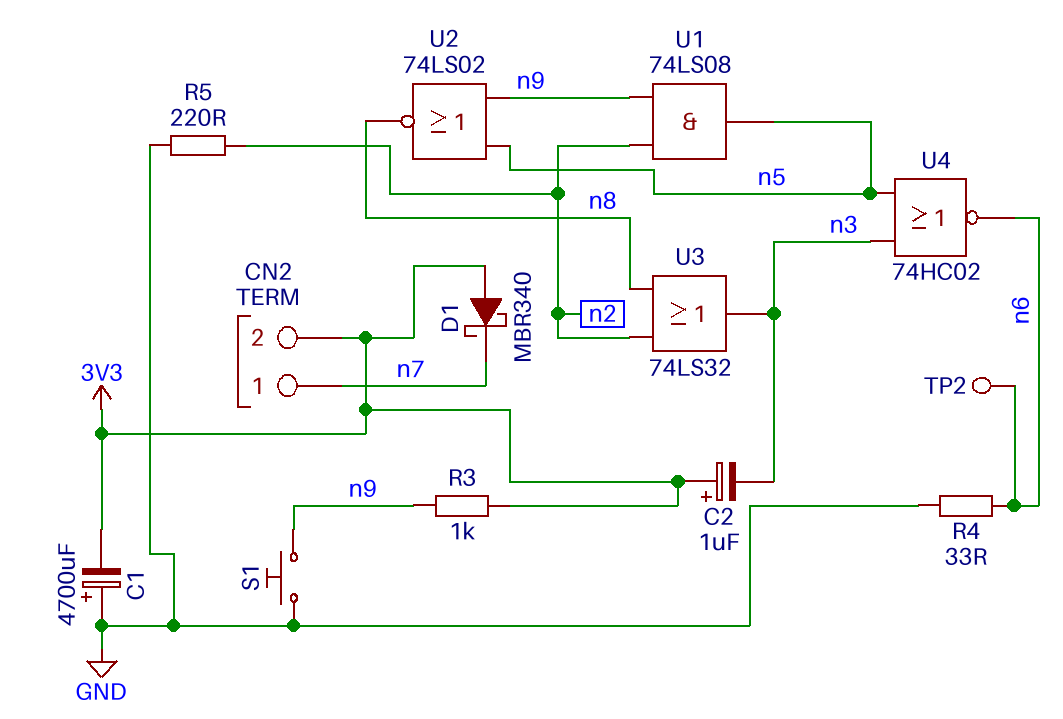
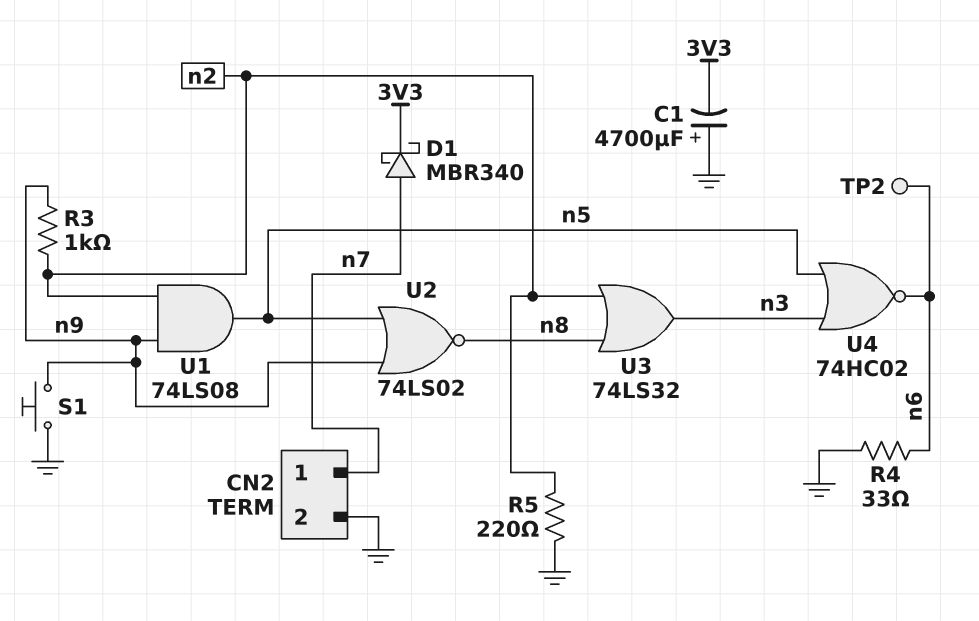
C2: 1uF (plus 3V3, minus n3) -> none
CN2 pin 2: 3V3 -> GND
D1: schottky MBR340 (A 3V3, K n7) -> schottky MBR340 (A n7, K 3V3)
R3: 1k (3V3, n9) -> 1k (n2, n9)

